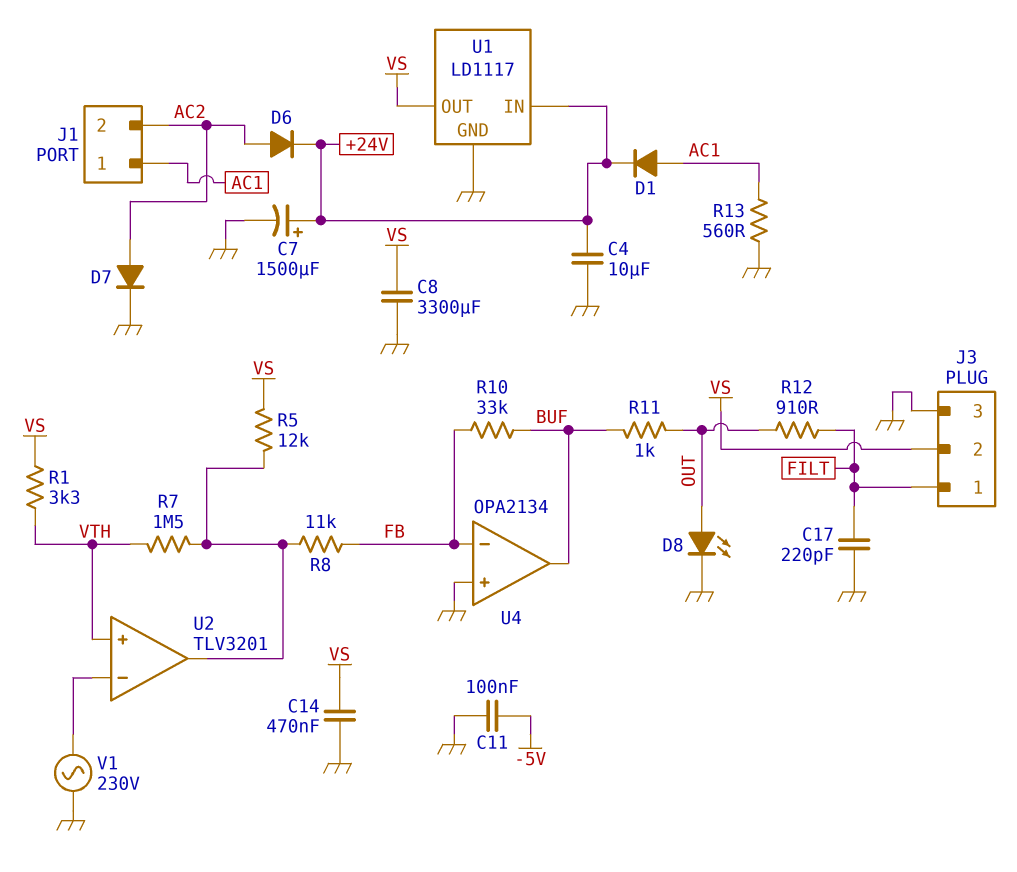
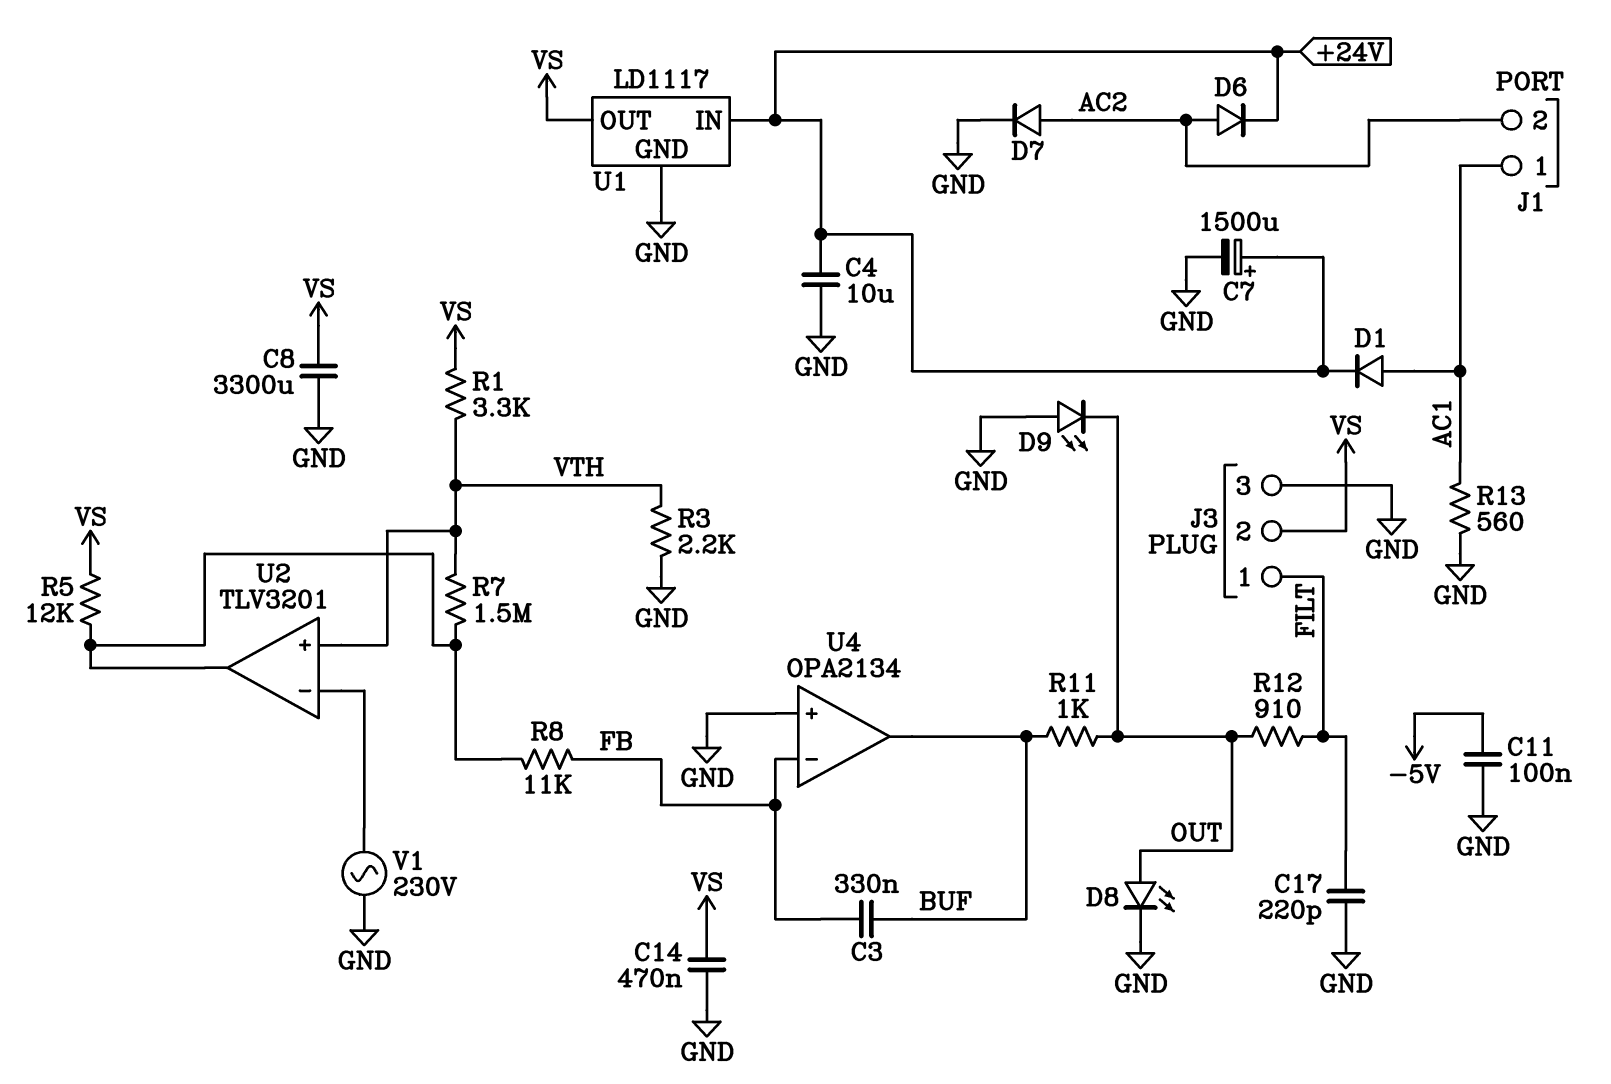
C3: none -> 330nF (BUF, FB)
D9: none -> LED (A GND, K OUT)
R3: none -> 2.2k (GND, VTH)
R10: 33k (BUF, FB) -> none

